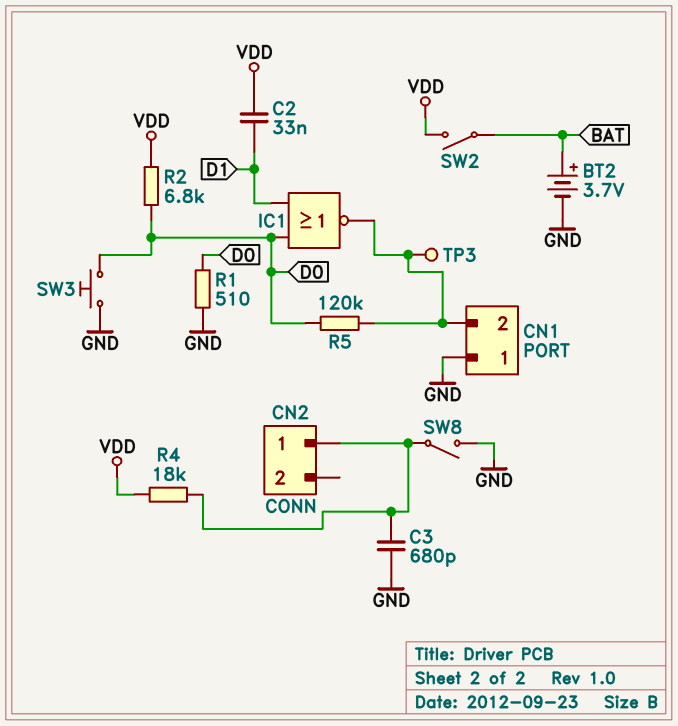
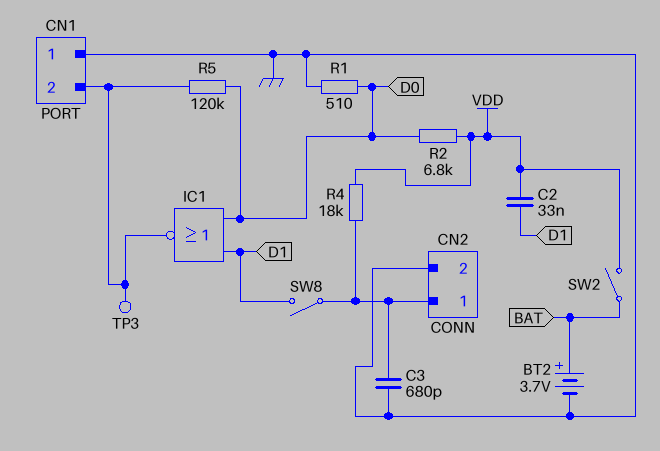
CN2 pin 2: none -> GND
SW3: button (D0, GND) -> none
SW8: switch (CN2/1, GND) -> switch (CN2/1, D1)

